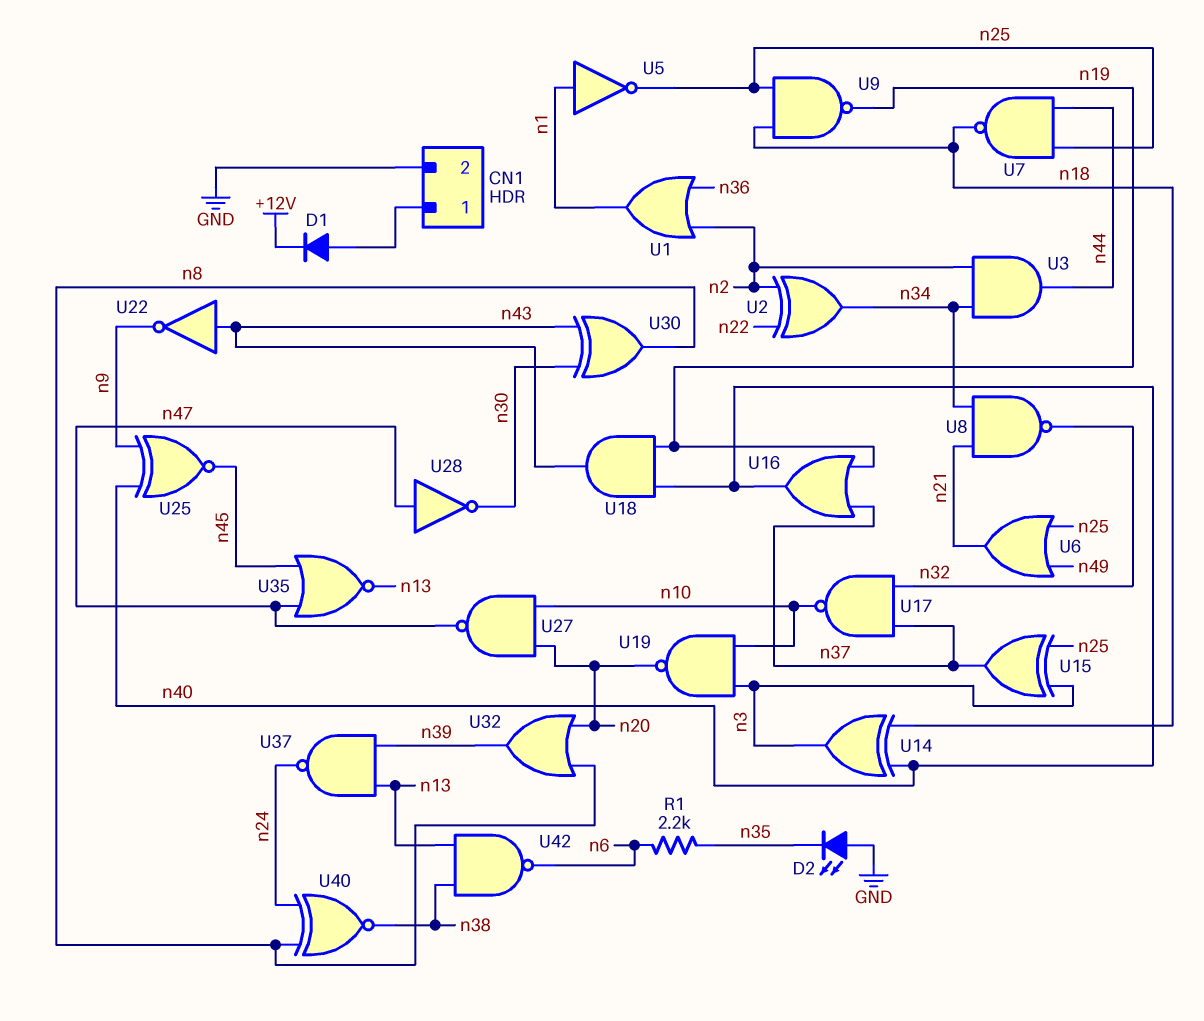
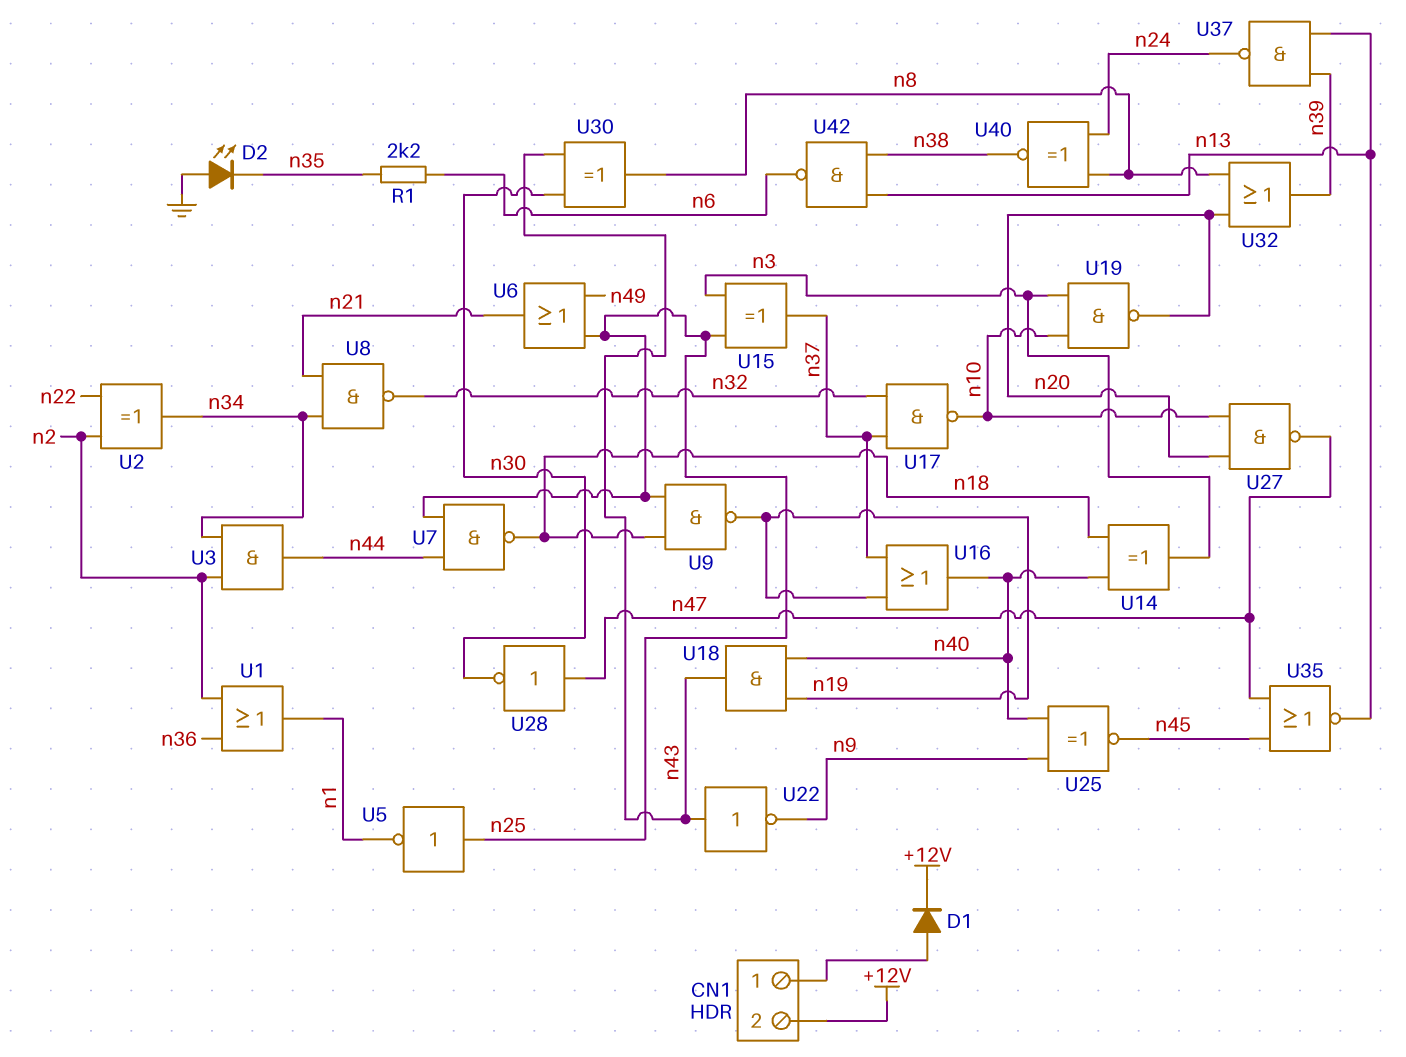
CN1 pin 2: GND -> +12V
U5: NOT (in n1, out n25) -> NOT (in n25, out n1)

